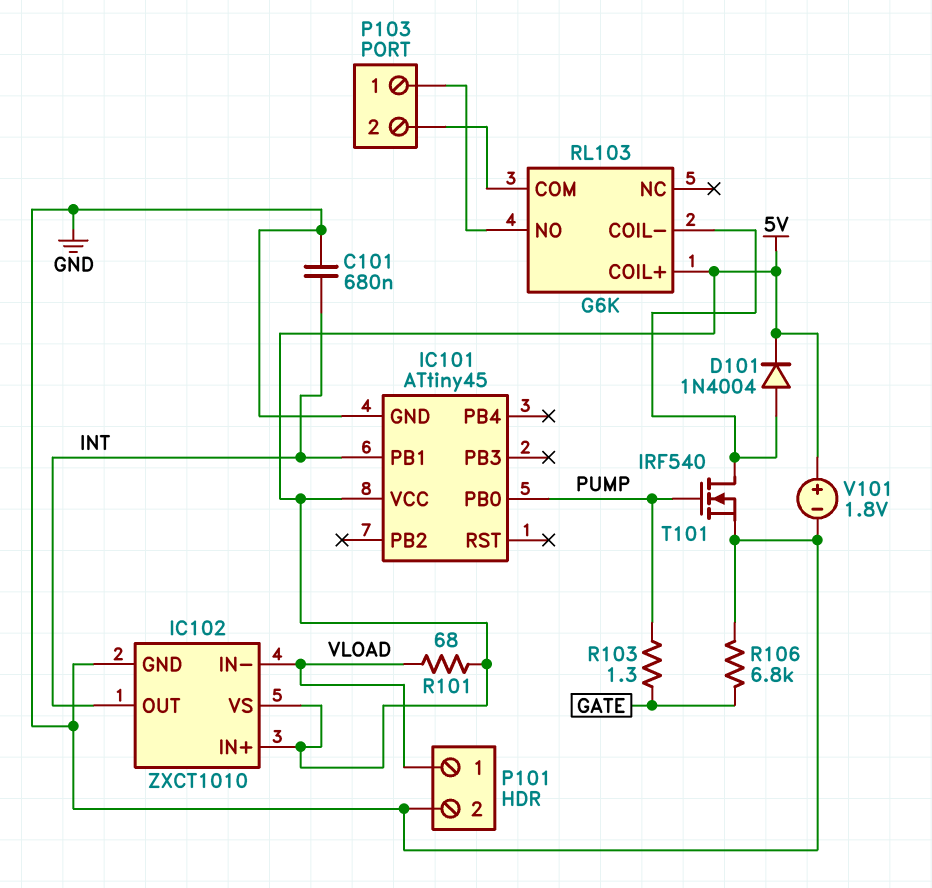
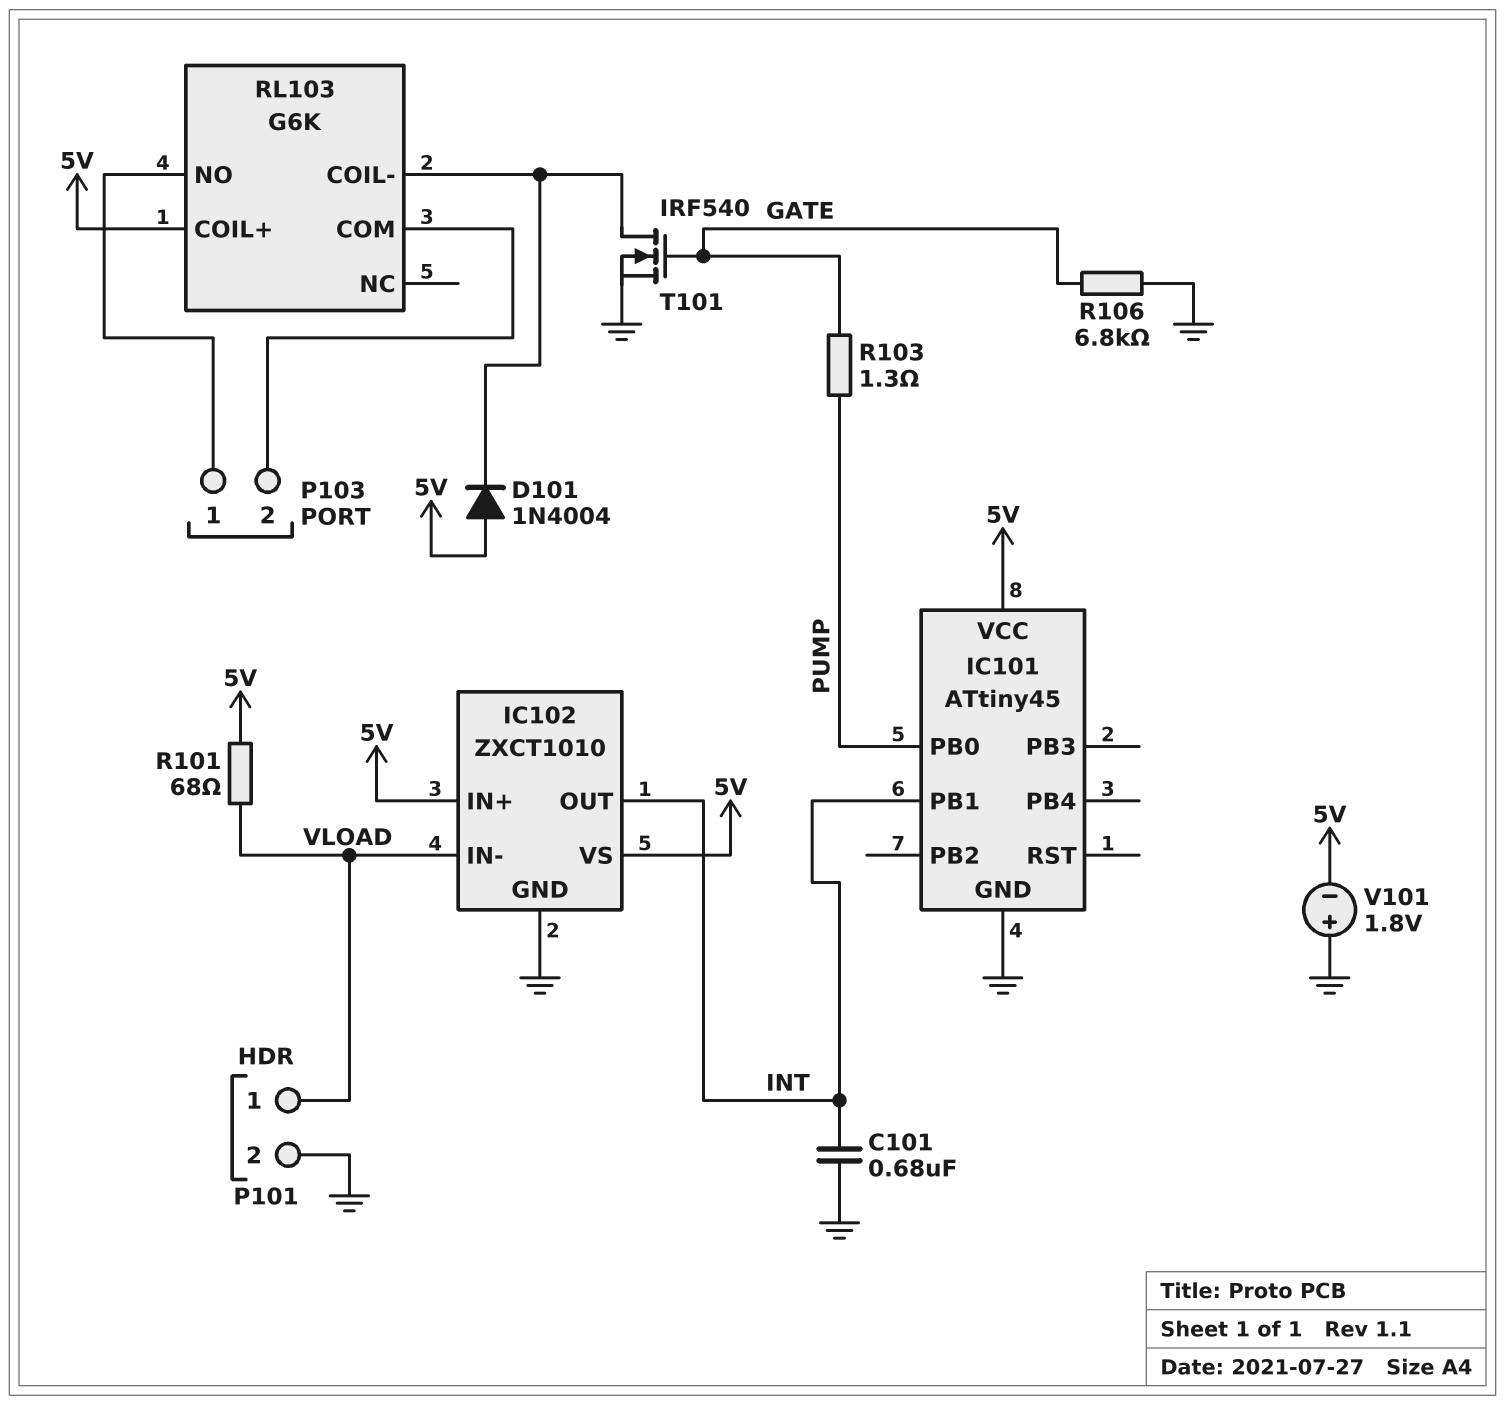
D101: diode 1N4004 (A RL103/COIL-, K 5V) -> diode 1N4004 (A 5V, K RL103/COIL-)
T101: NMOS IRF540 (G PUMP, D RL103/COIL-, S GND) -> NMOS IRF540 (G GATE, D RL103/COIL-, S GND)
V101: 1.8V (plus 5V, minus GND) -> 1.8V (plus GND, minus 5V)

